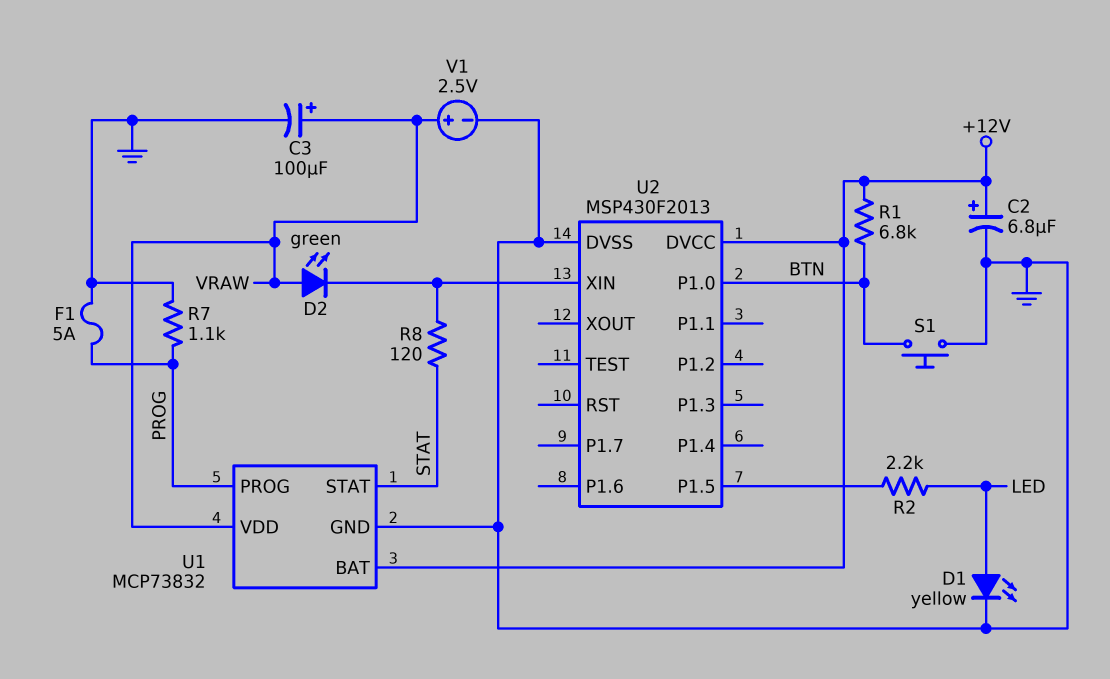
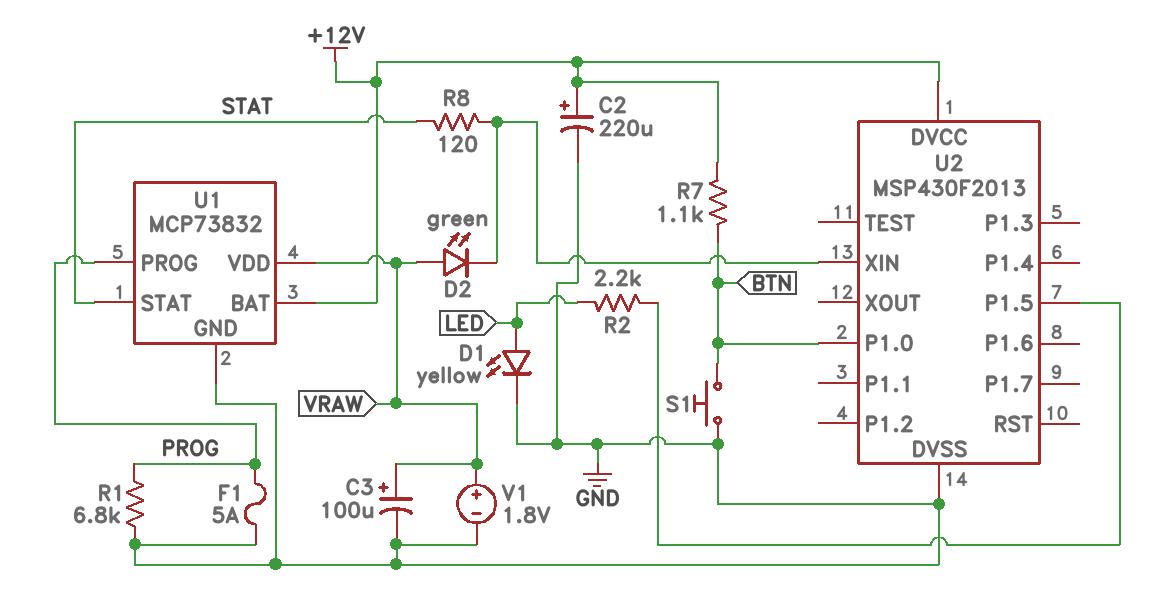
C2: 6.8uF (plus +12V, minus GND) -> 220uF (plus +12V, minus GND)
R1: 6.8k (+12V, BTN) -> 6.8k (GND, PROG)
R7: 1.1k (GND, PROG) -> 1.1k (+12V, BTN)
V1: 2.5V (plus VRAW, minus GND) -> 1.8V (plus VRAW, minus GND)

